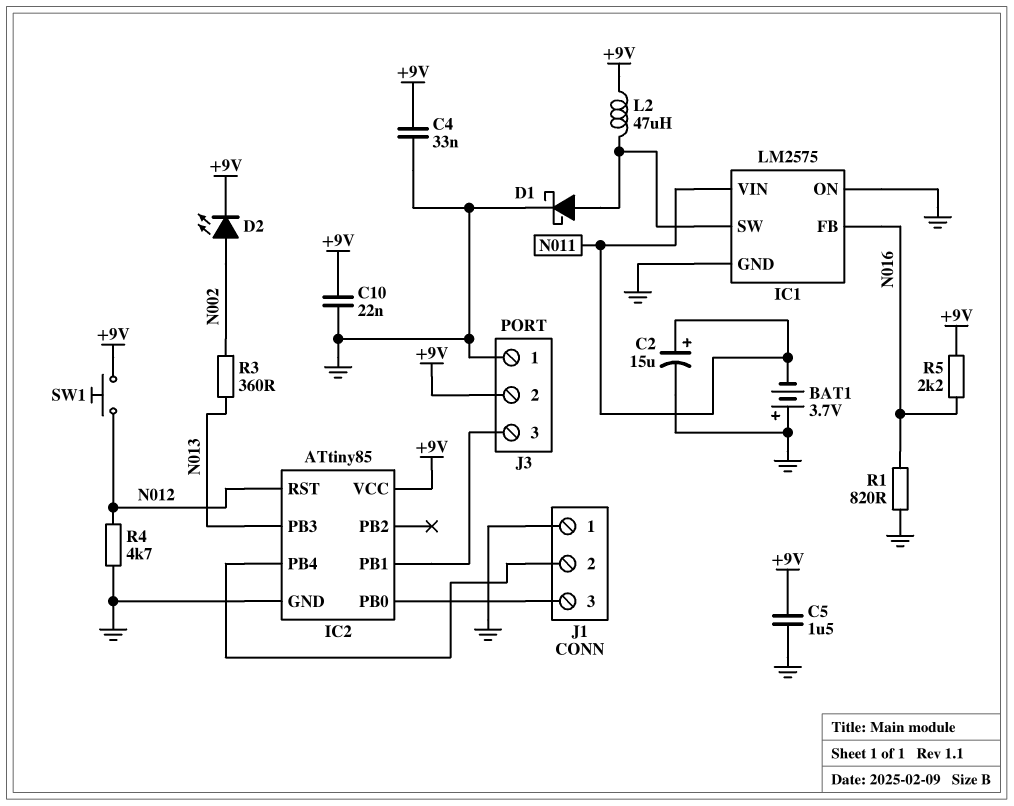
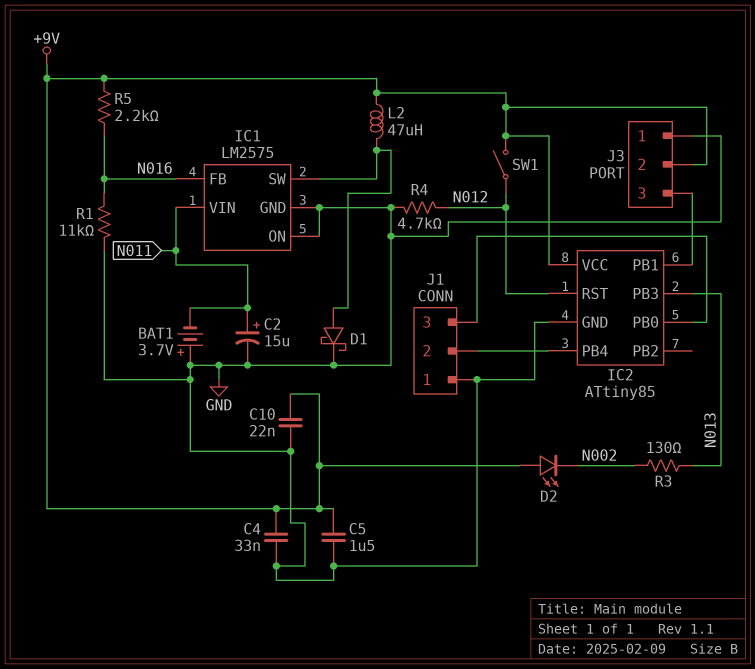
D2: LED (A N002, K +9V) -> LED (A +9V, K N002)
R1: 820 (GND, N016) -> 11k (GND, N016)
R3: 360 (N002, N013) -> 130 (N002, N013)
SW1: button (+9V, N012) -> switch (+9V, N012)

